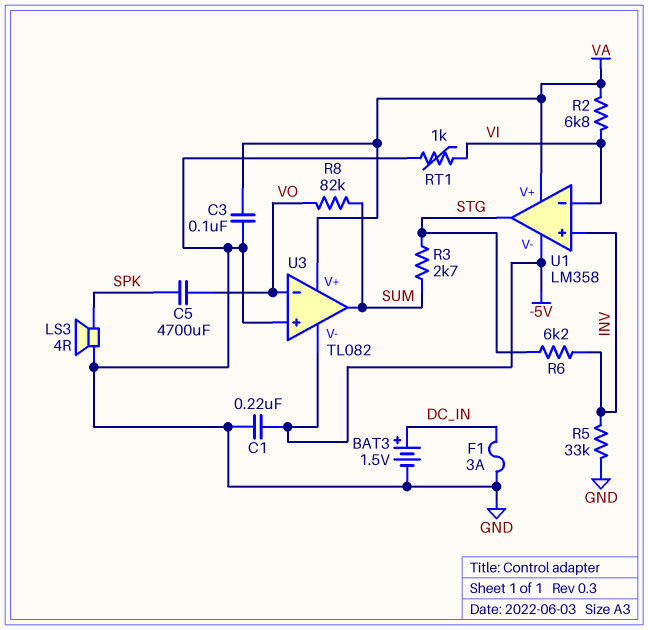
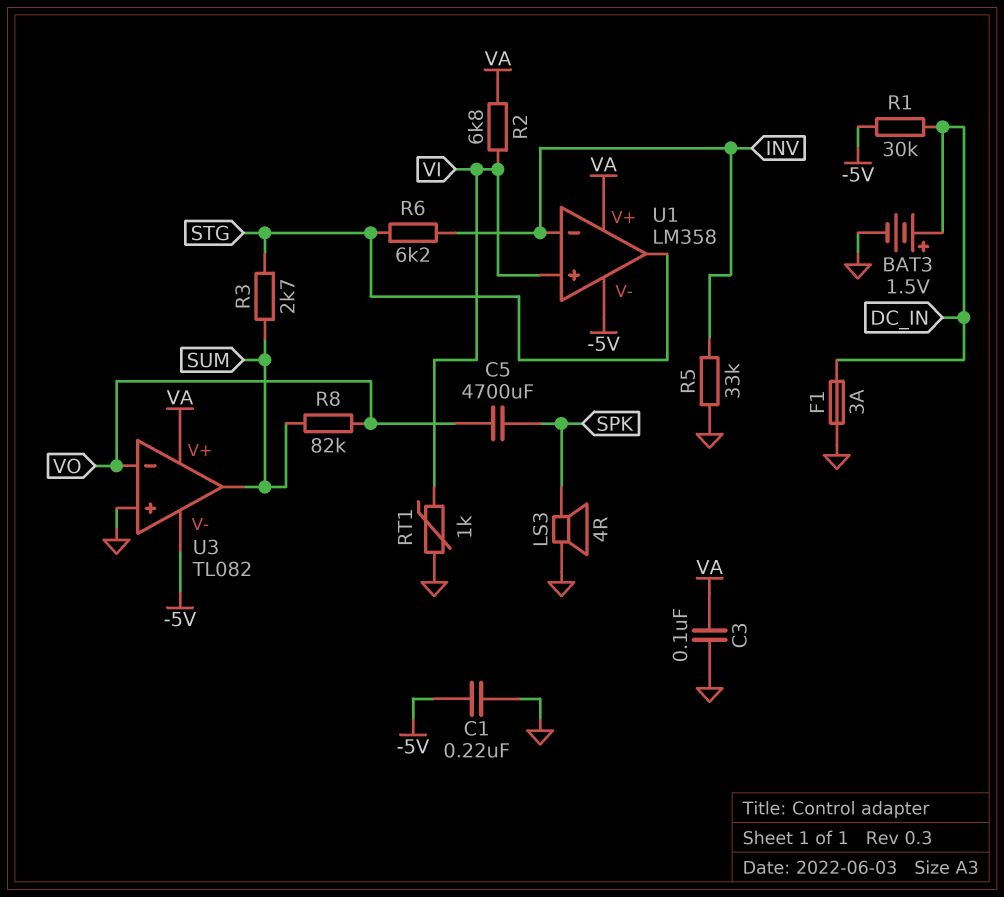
R1: none -> 30k (-5V, DC_IN)
U1 pin in+: INV -> VI
U1 pin in-: VI -> INV

